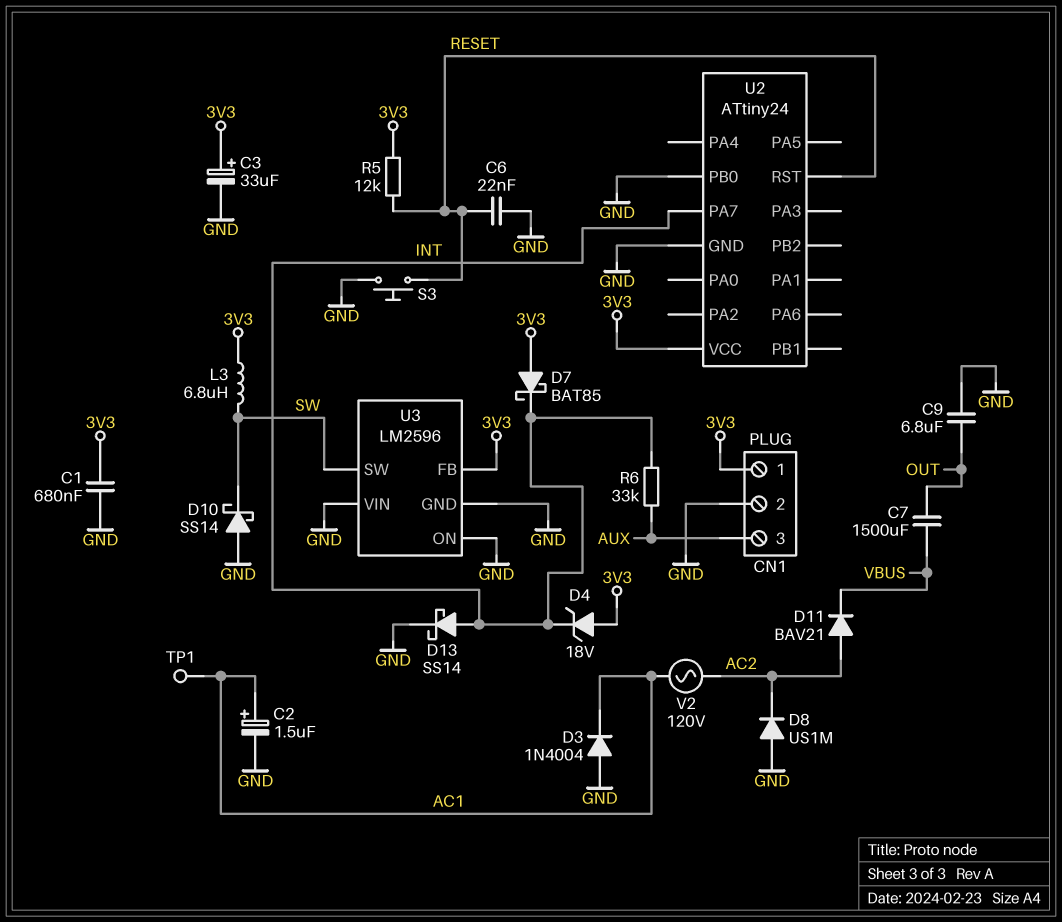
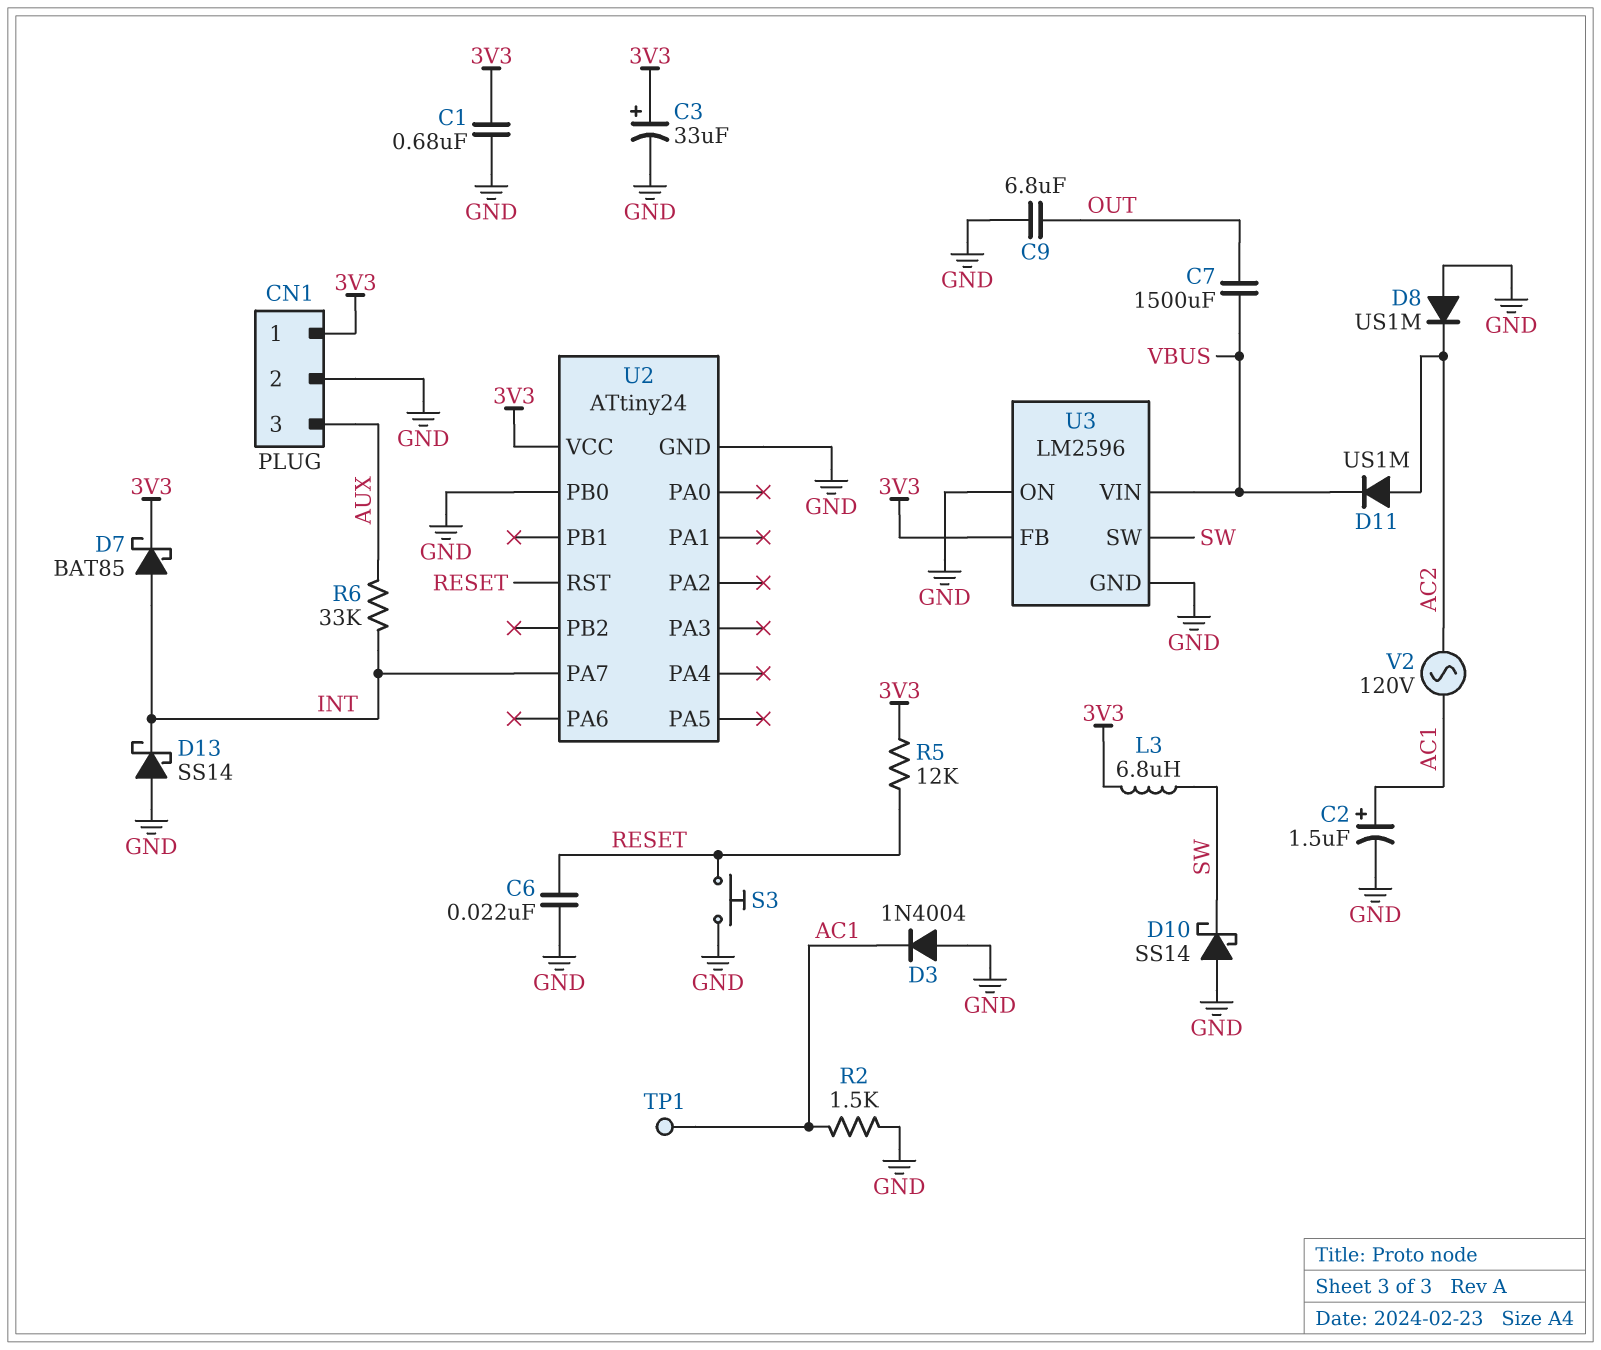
D4: zener 18V (A 3V3, K INT) -> none
D7: schottky BAT85 (A 3V3, K INT) -> schottky BAT85 (A INT, K 3V3)
D11: diode BAV21 (A AC2, K VBUS) -> diode US1M (A AC2, K VBUS)
D13: schottky SS14 (A INT, K GND) -> schottky SS14 (A GND, K INT)
R2: none -> 1.5k (AC1, GND)
U3 pin VIN: GND -> VBUS

